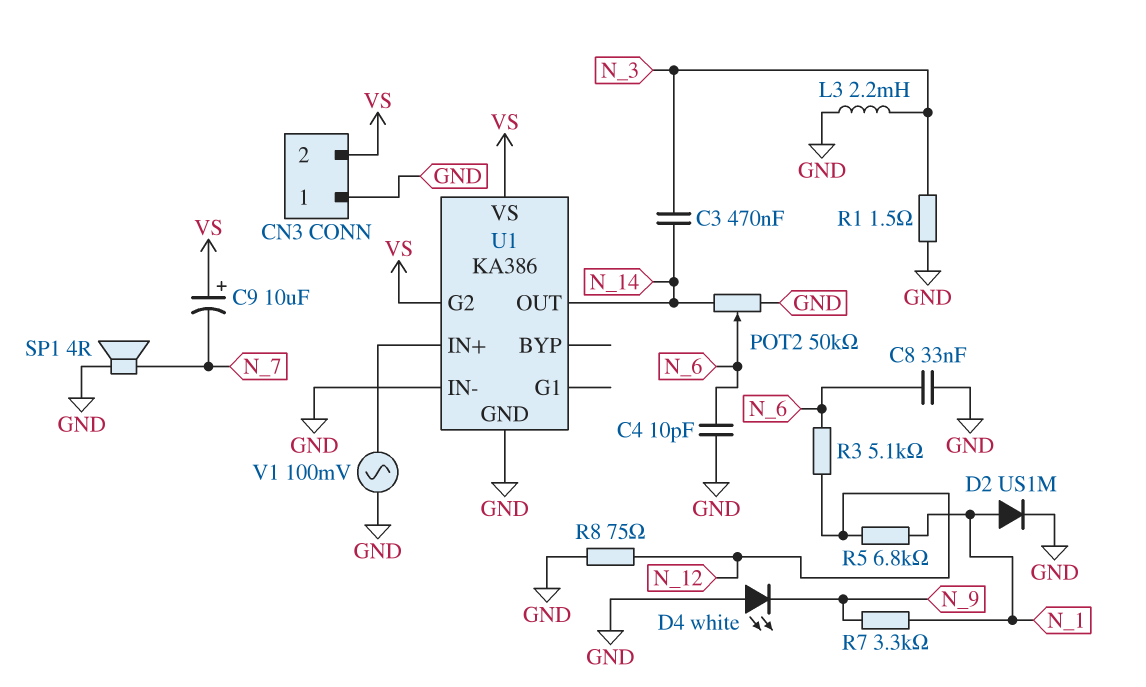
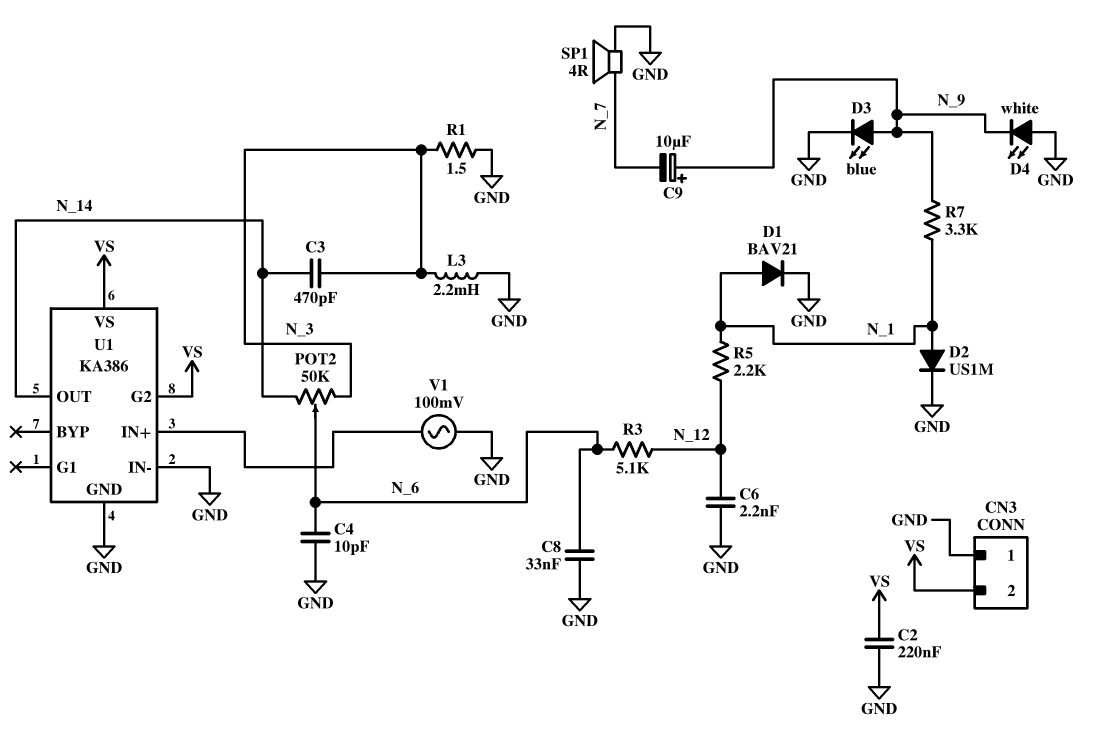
C2: none -> 220nF (GND, VS)
C3: 470nF (N_3, N_14) -> 470pF (N_3, N_14)
C6: none -> 2.2nF (GND, N_12)
C9: 10uF (plus VS, minus N_7) -> 10uF (plus N_9, minus N_7)
D1: none -> diode BAV21 (A N_1, K GND)
D3: none -> LED blue (A N_9, K GND)
POT2: 50k (GND, N_14, wiper N_6) -> 50k (N_3, N_14, wiper N_6)
R5: 6.8k (N_1, N_12) -> 2.2k (N_1, N_12)
R8: 75 (GND, N_12) -> none

